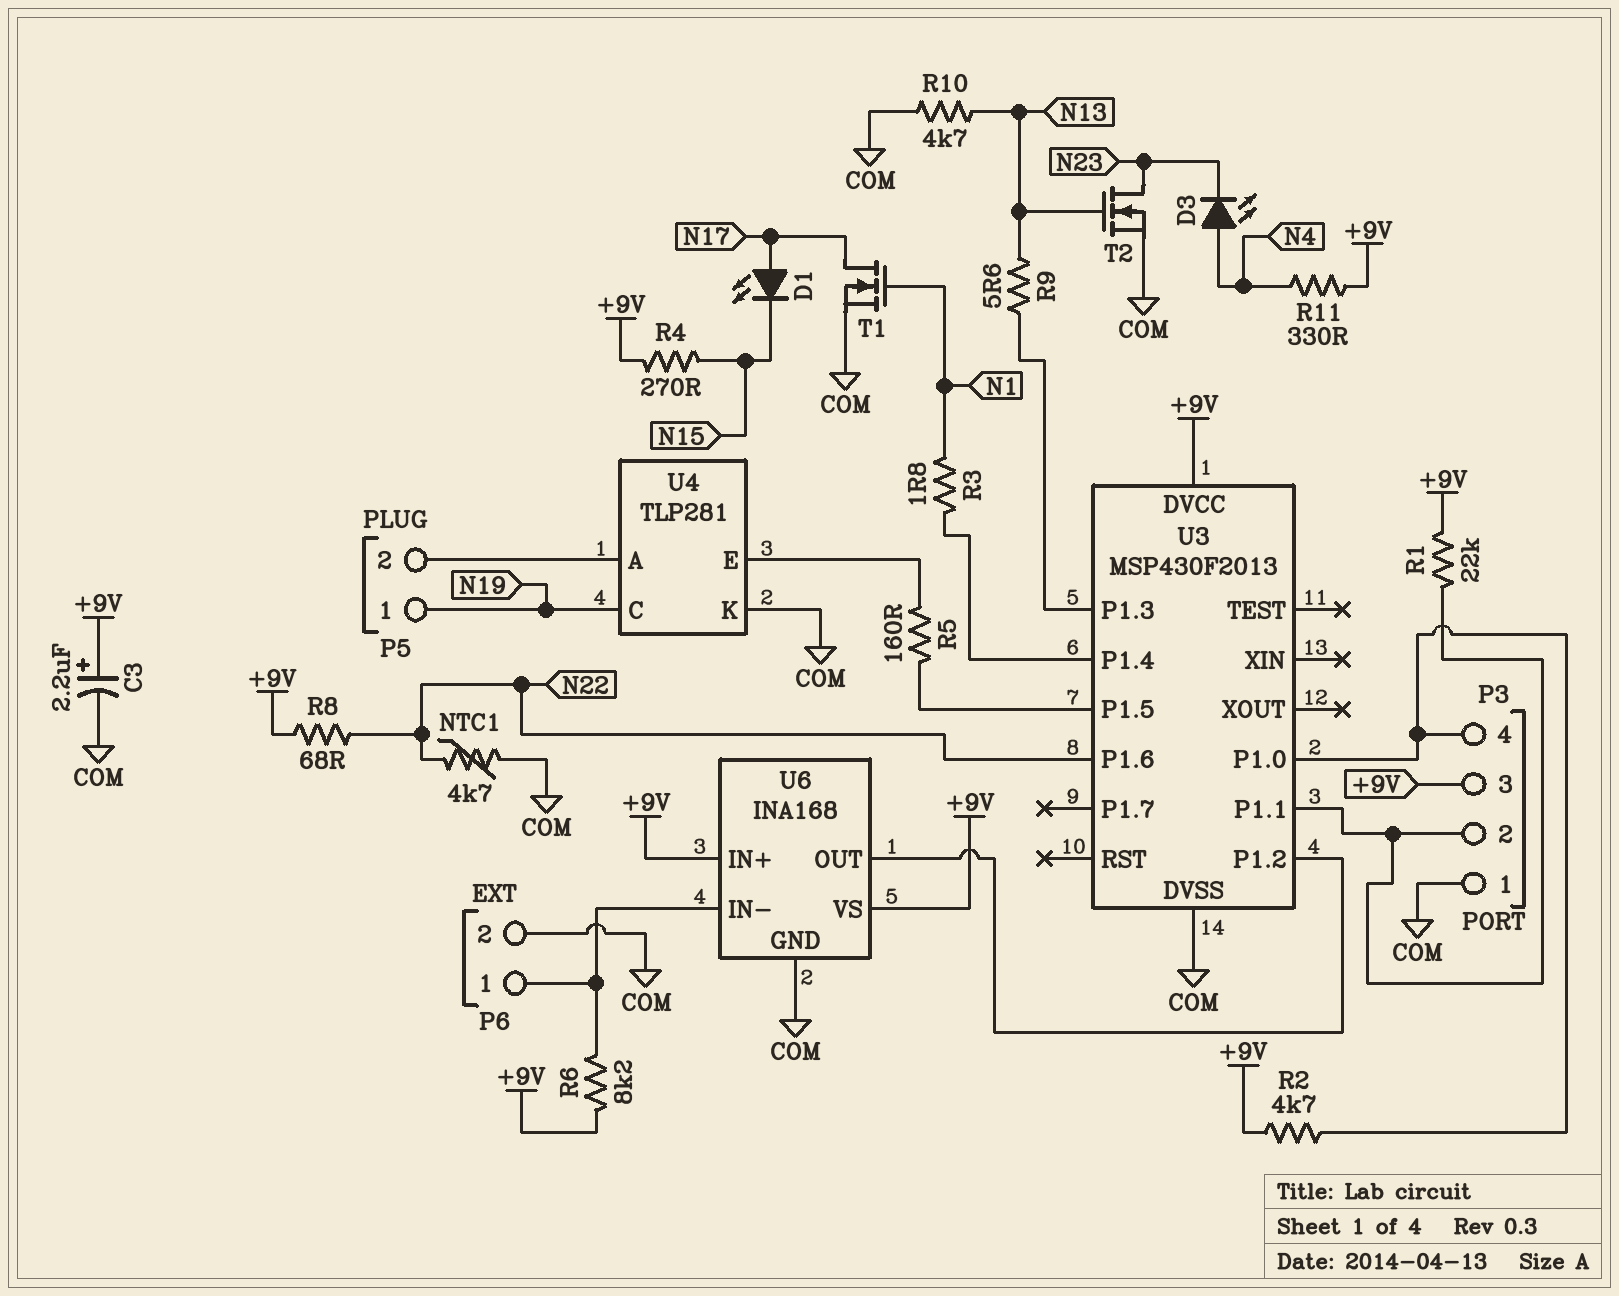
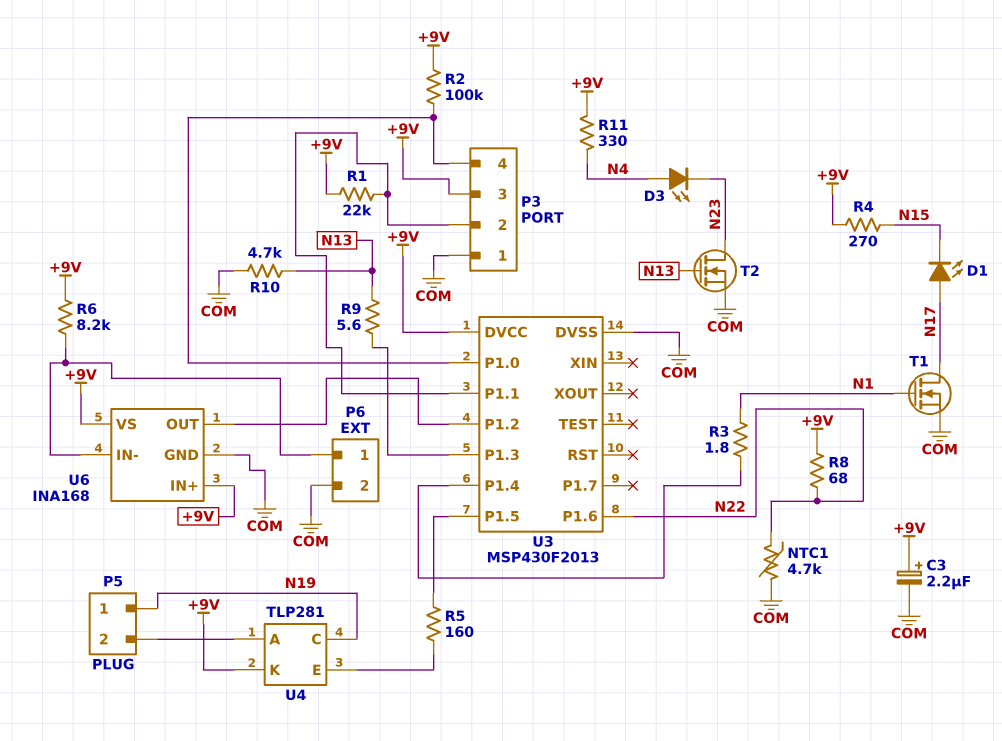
R2: 4.7k (+9V, P3/4) -> 100k (+9V, P3/4)
U4 pin K: COM -> +9V

